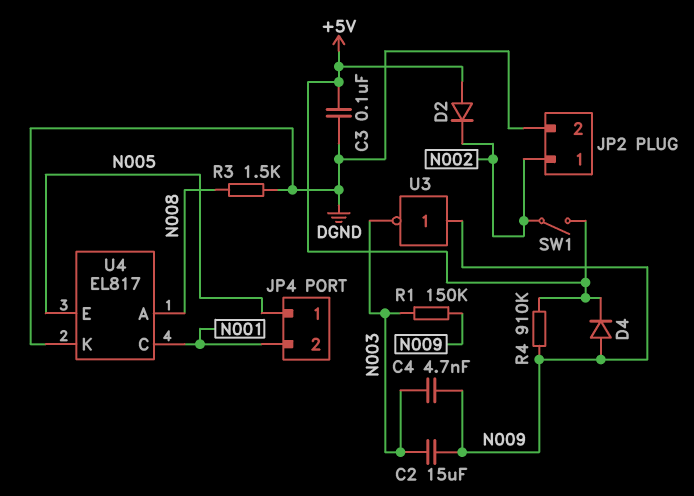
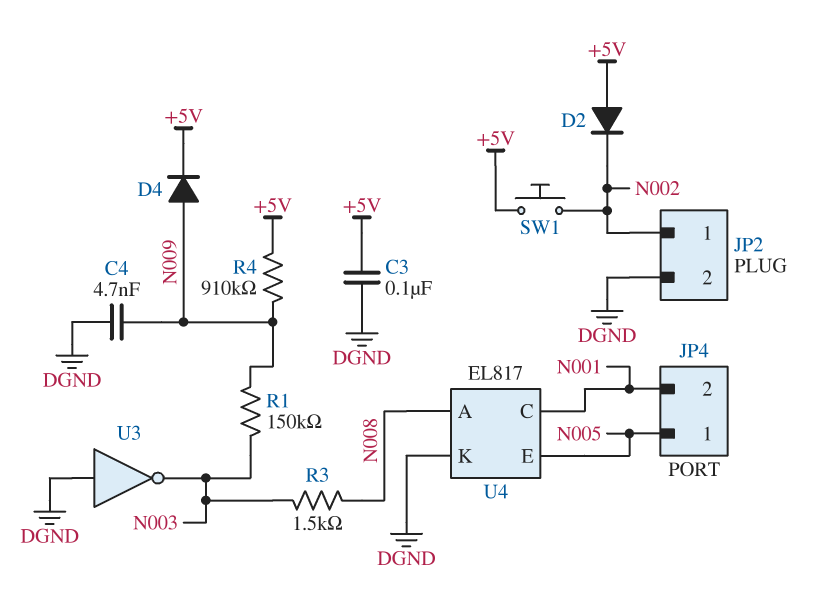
C2: 15uF (N003, N009) -> none
C4: 4.7nF (N003, N009) -> 4.7nF (DGND, N009)
R3: 1.5k (DGND, N008) -> 1.5k (N003, N008)
SW1: switch (+5V, N002) -> button (+5V, N002)
U3: NOT (in N009, out N003) -> NOT (in DGND, out N003)

